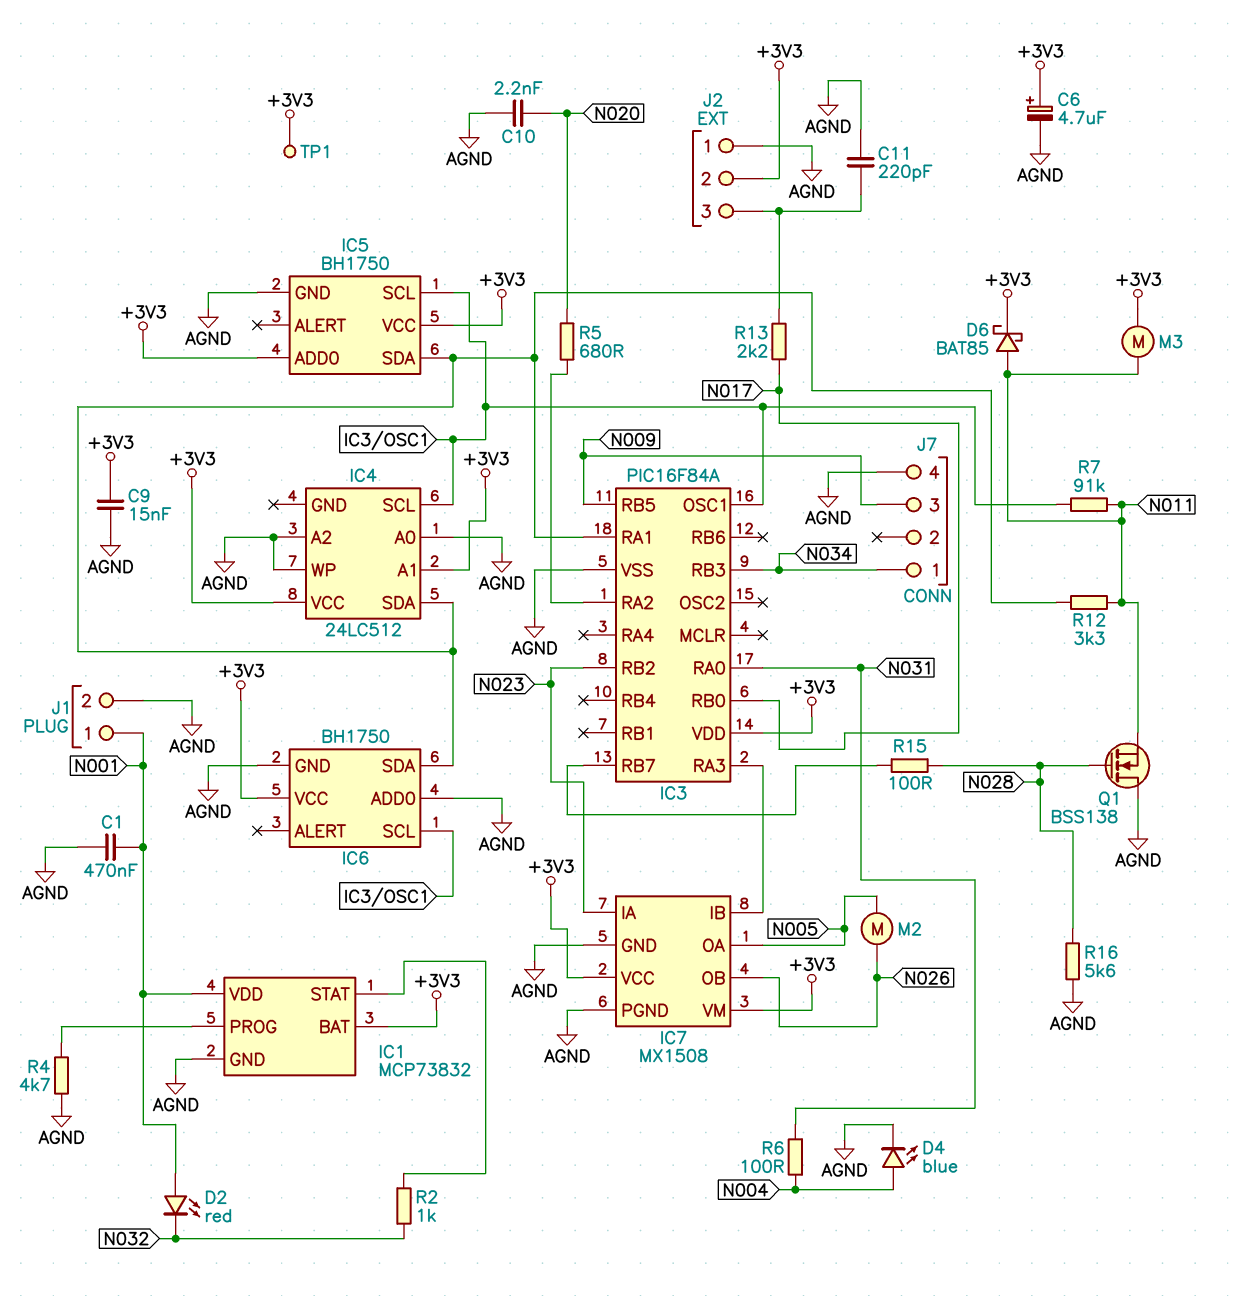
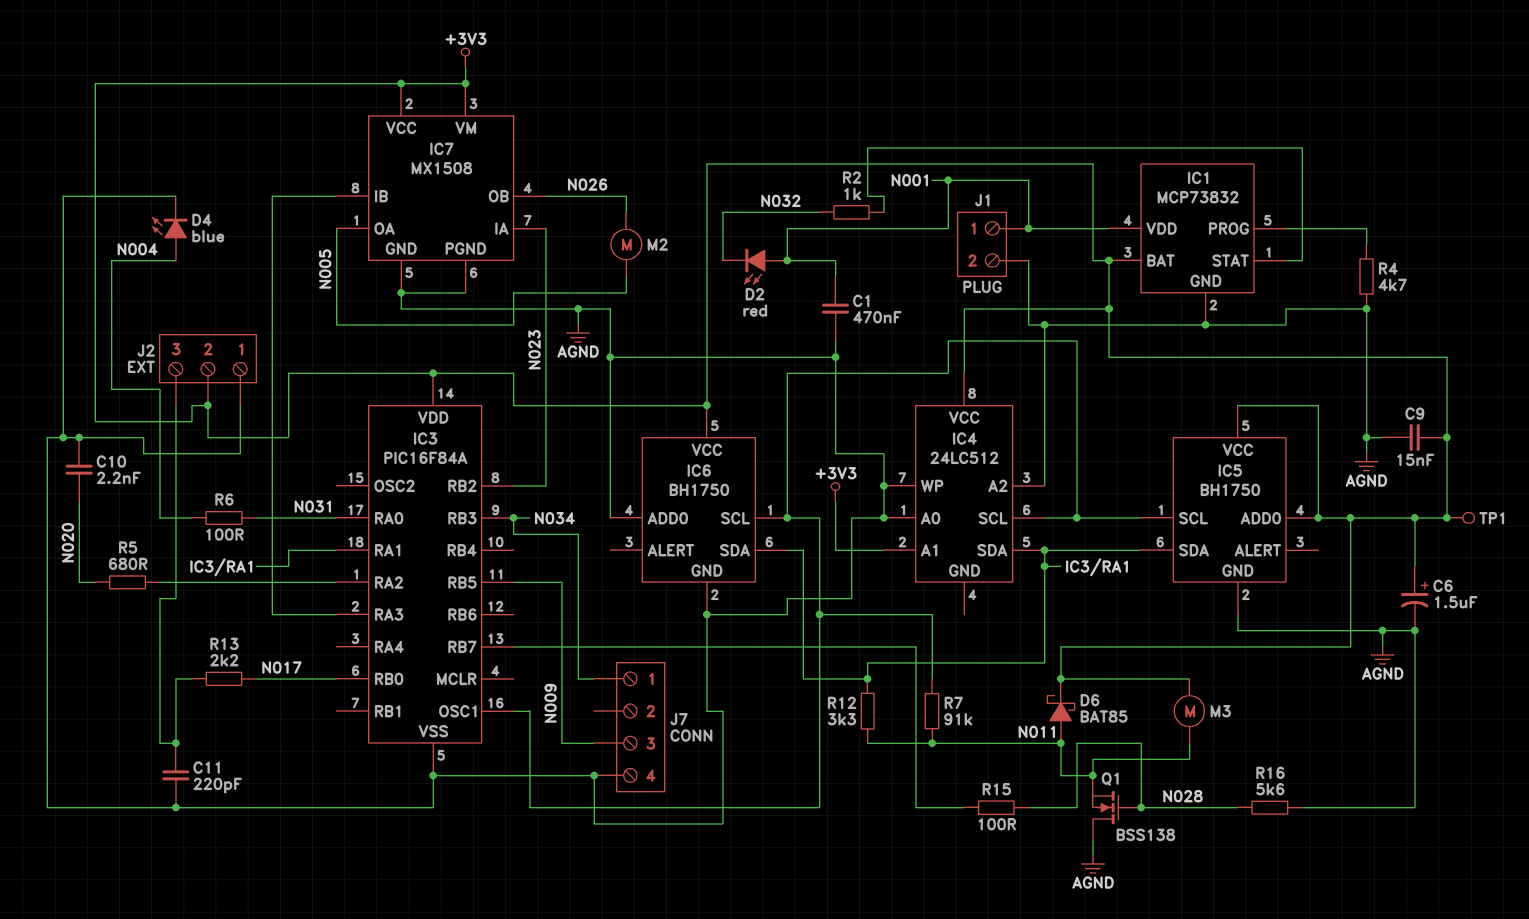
C6: 4.7uF (plus +3V3, minus AGND) -> 1.5uF (plus +3V3, minus AGND)

